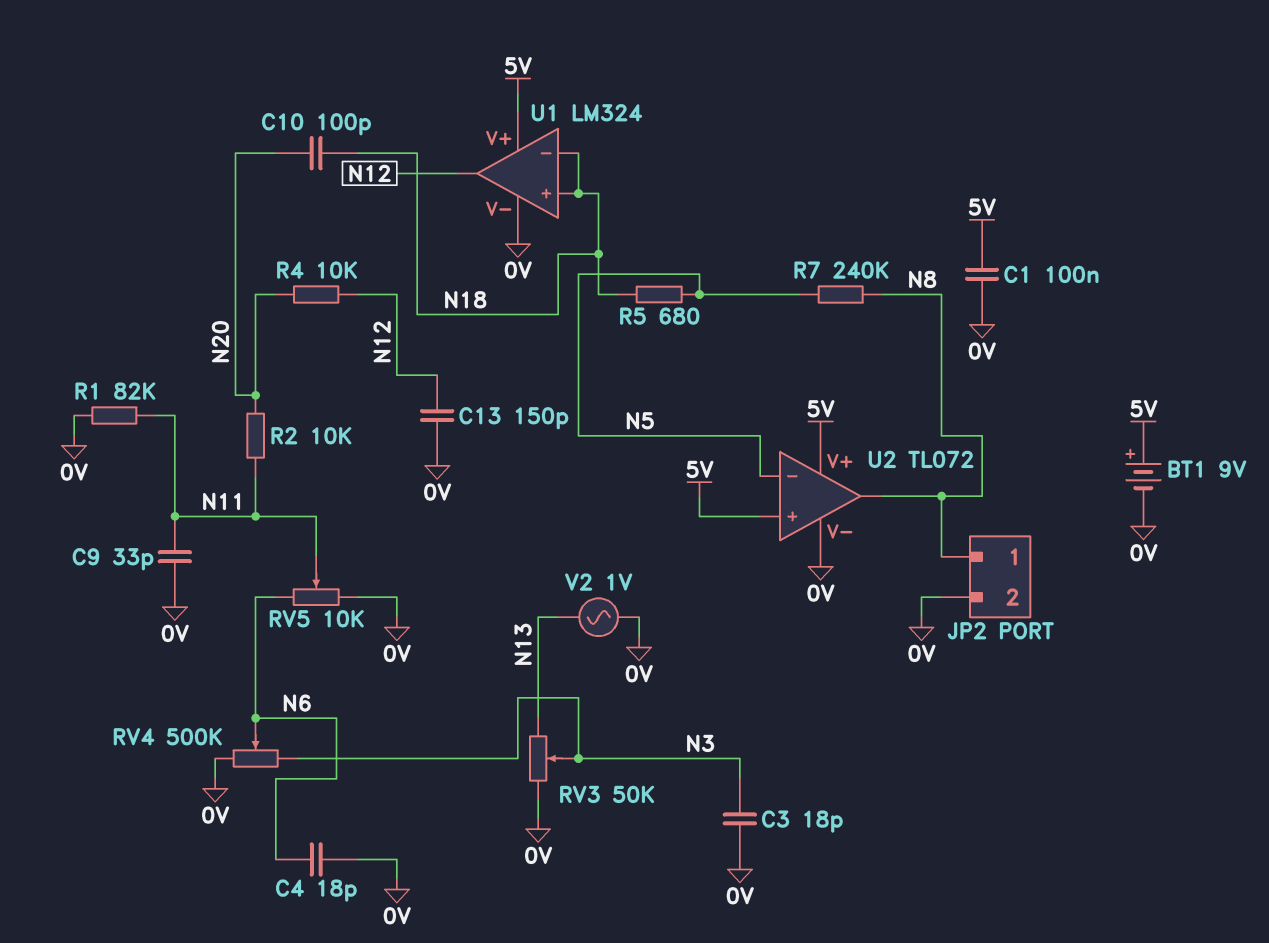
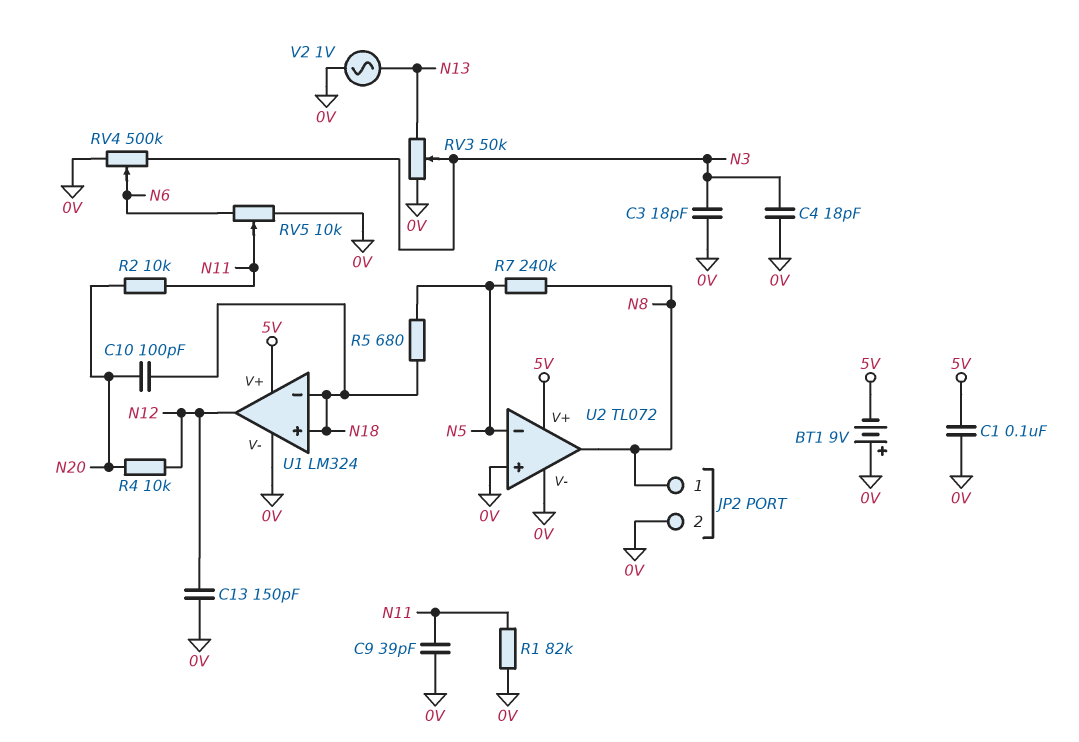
BT1: 9V (plus 5V, minus 0V) -> 9V (plus 0V, minus 5V)
C4: 18pF (0V, N6) -> 18pF (0V, N3)
C9: 33pF (0V, N11) -> 39pF (0V, N11)
U2 pin in+: 5V -> 0V

